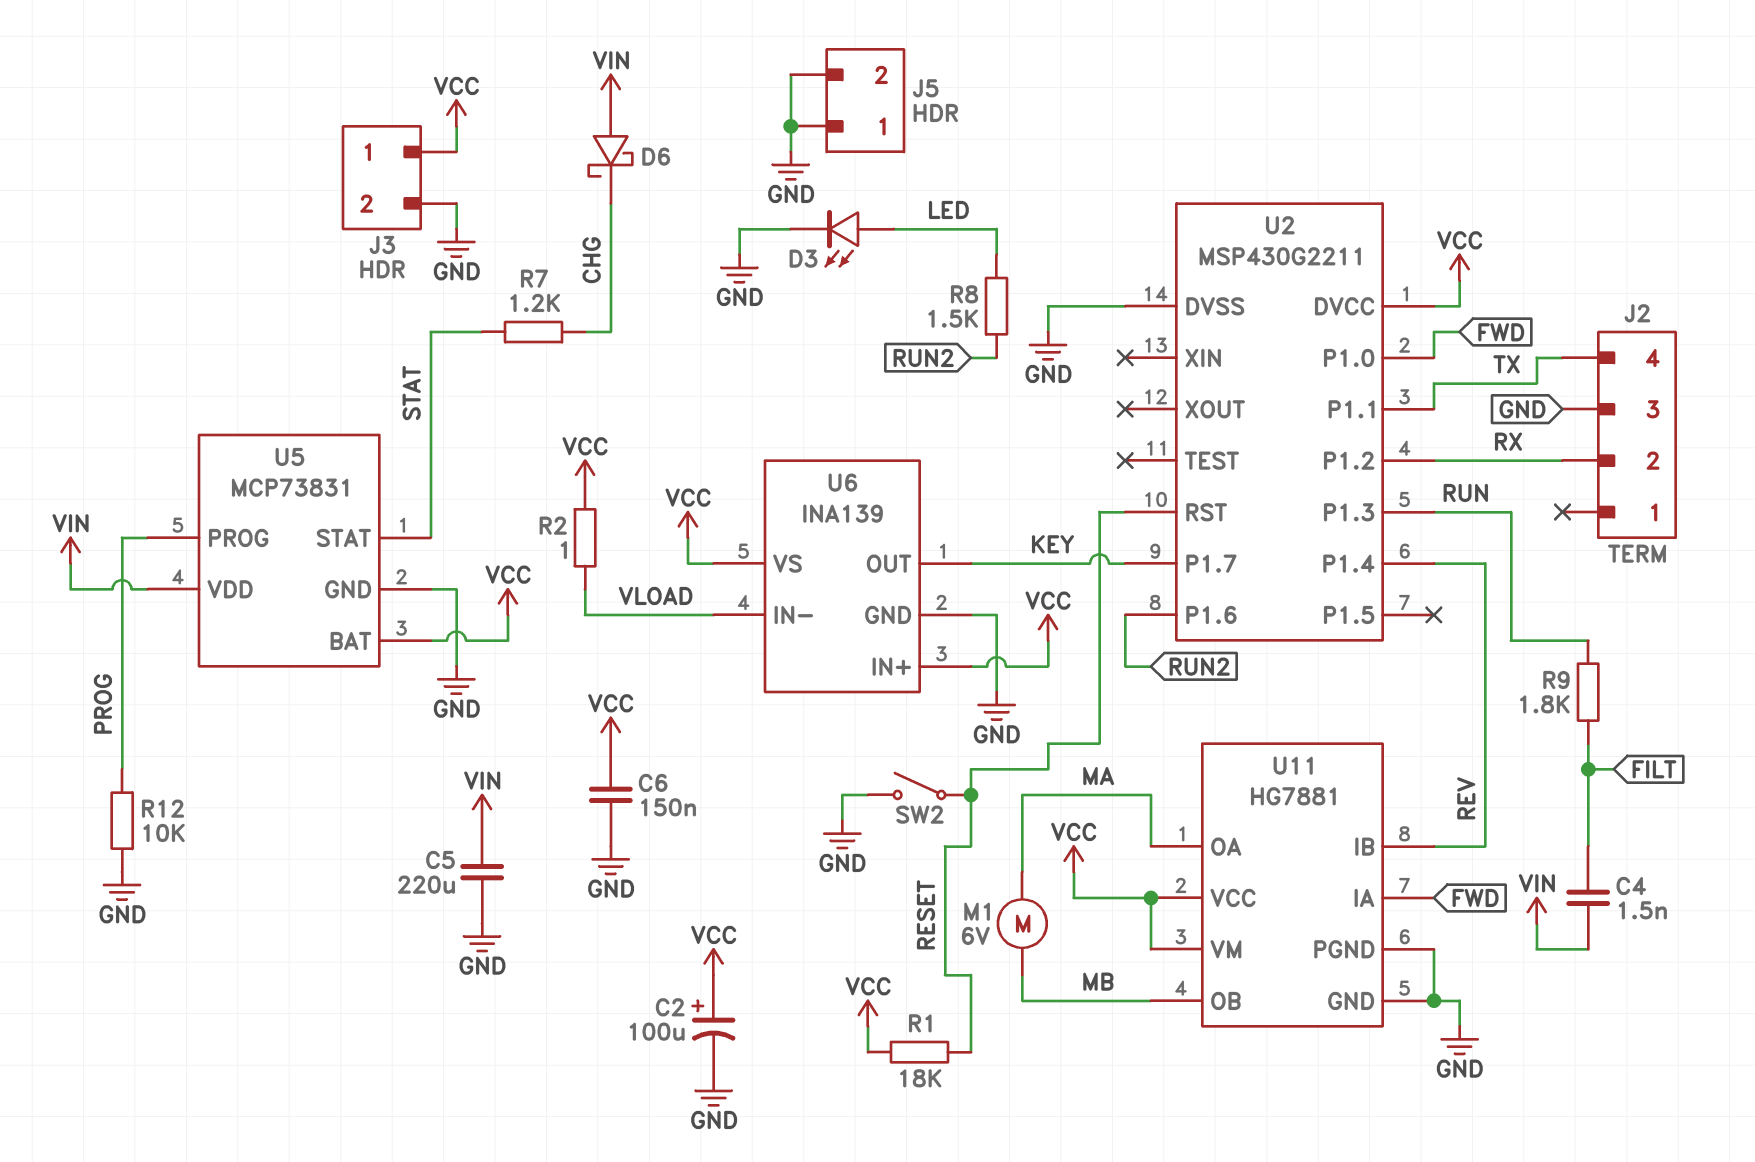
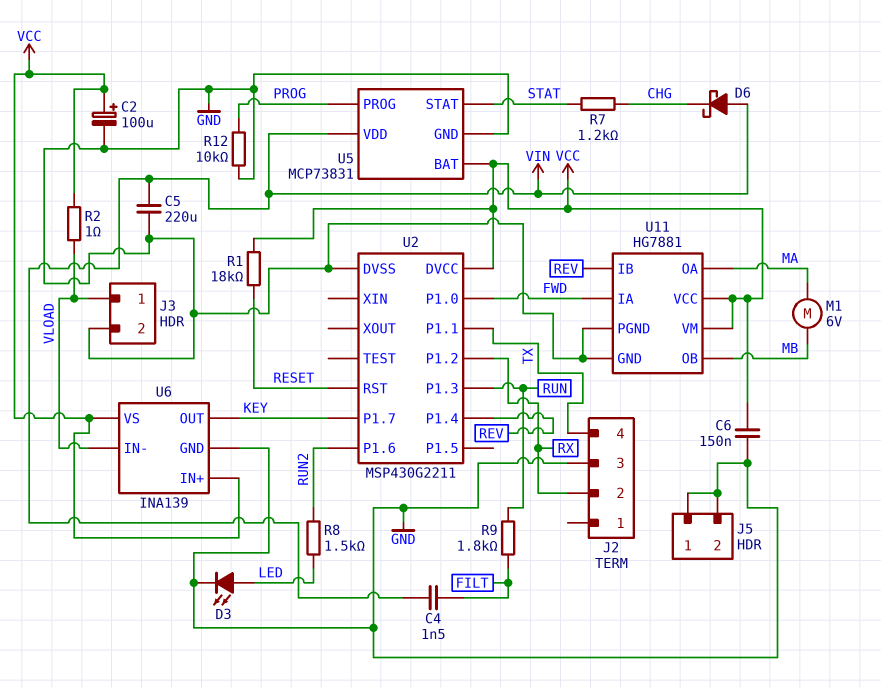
J3 pin 1: VCC -> VLOAD
SW2: switch (GND, RESET) -> none

